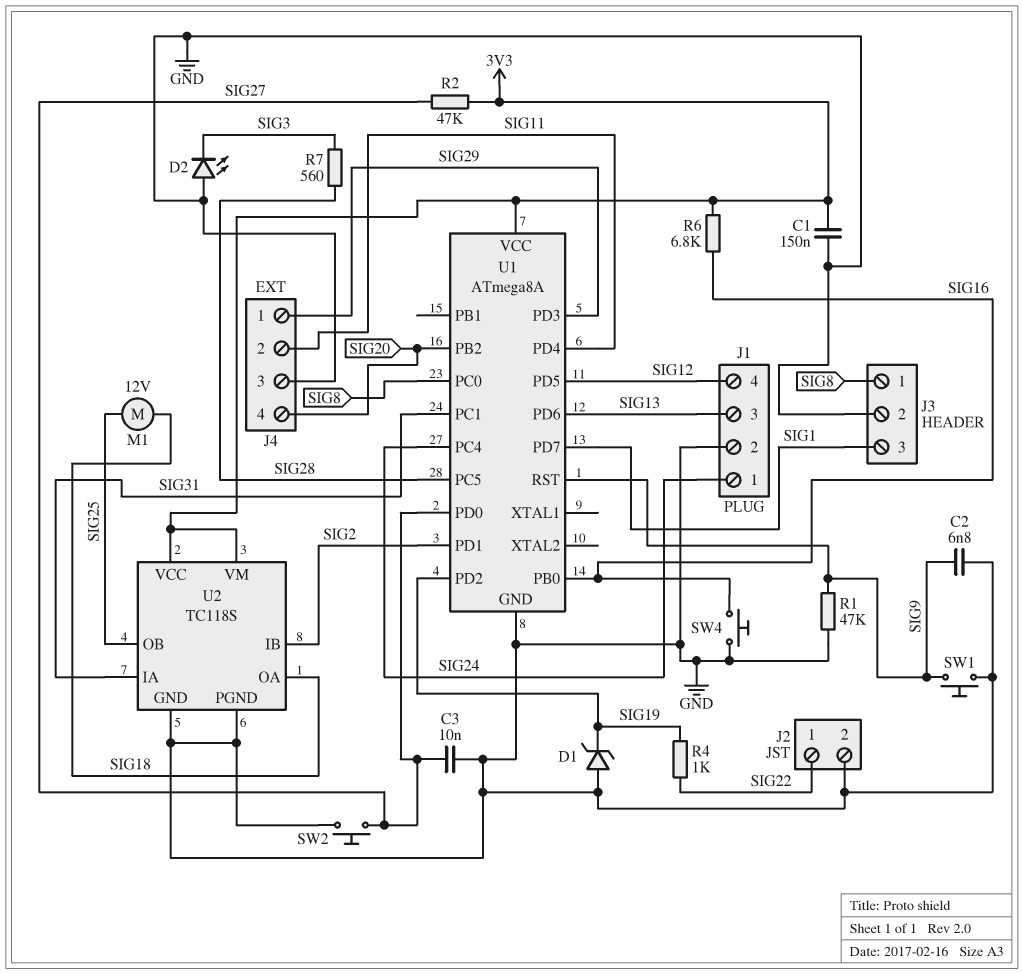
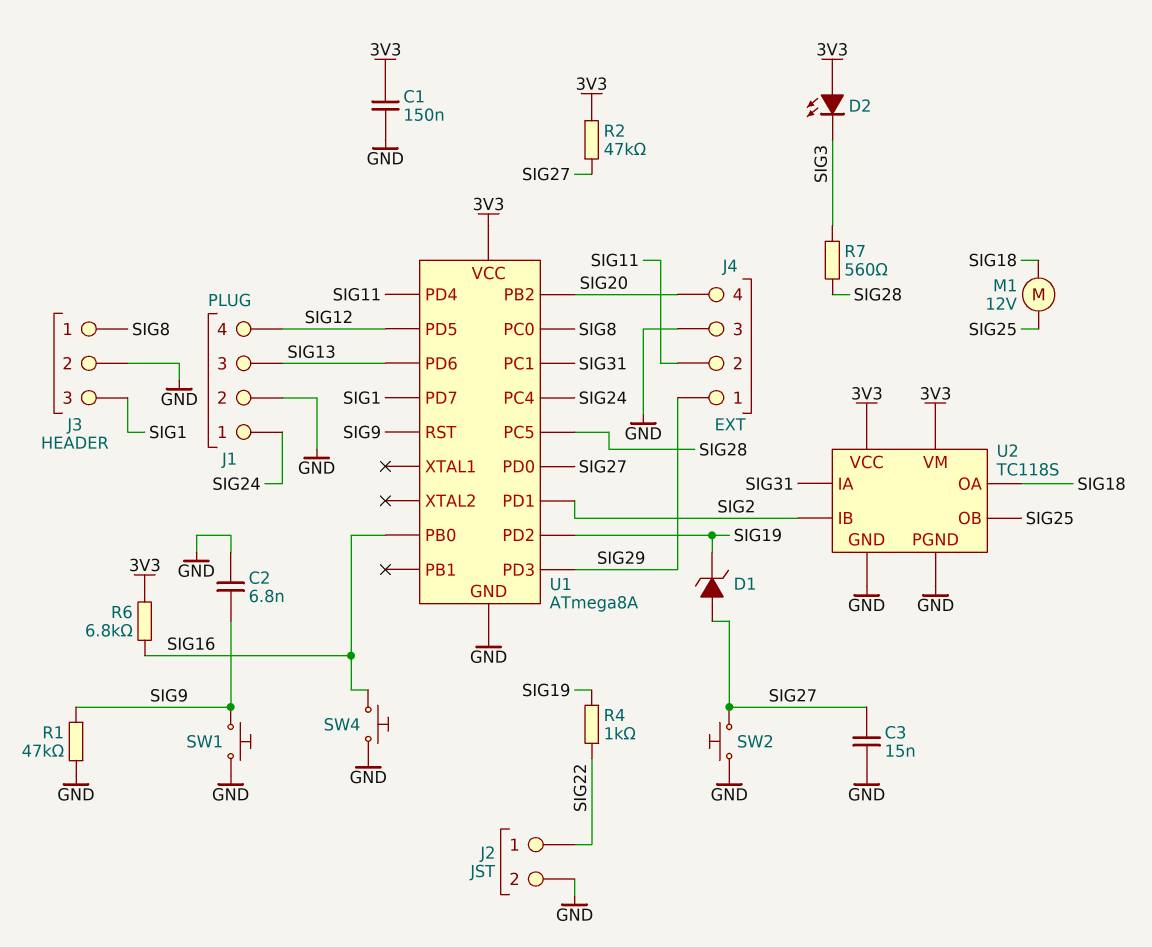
C3: 10nF (GND, SIG27) -> 15nF (GND, SIG27)
D1: zener (A GND, K SIG19) -> zener (A SIG27, K SIG19)
D2: LED (A GND, K SIG3) -> LED (A 3V3, K SIG3)

